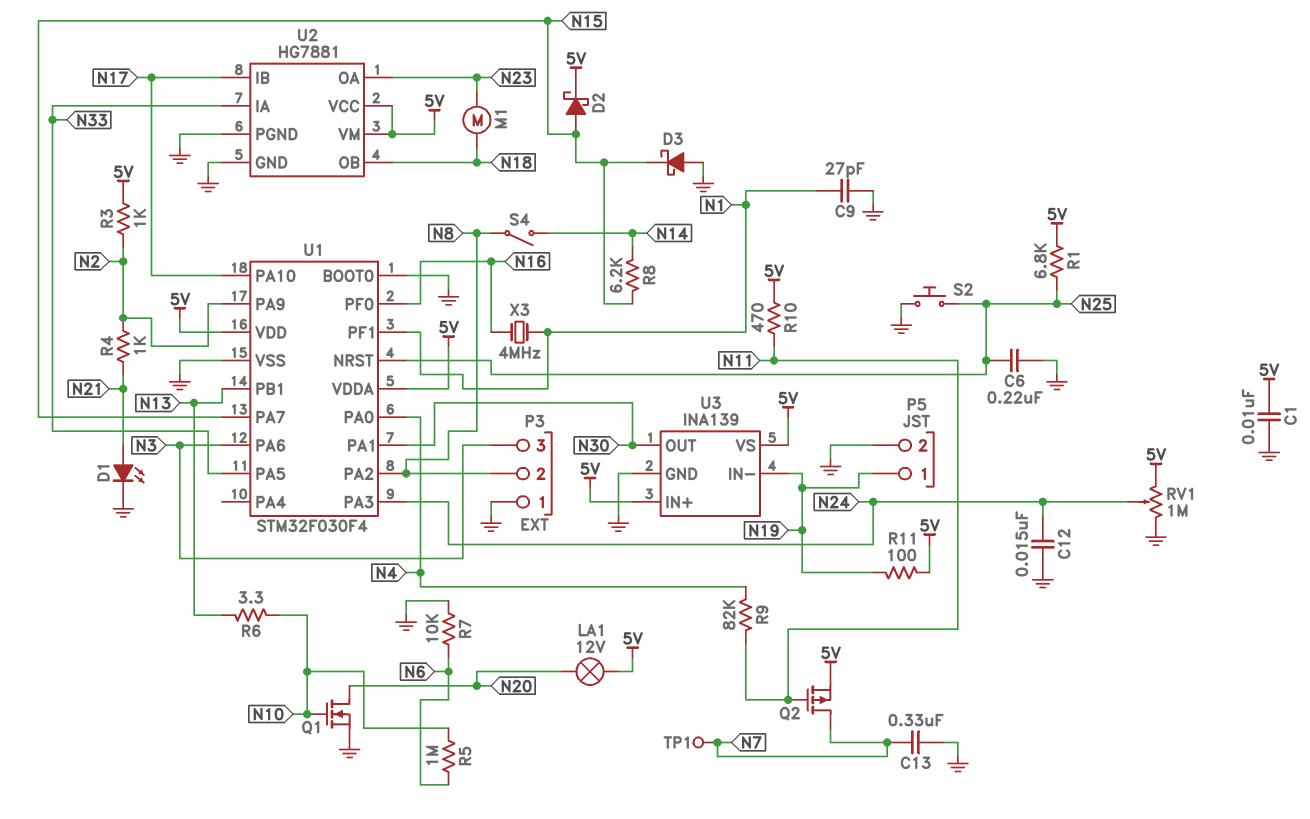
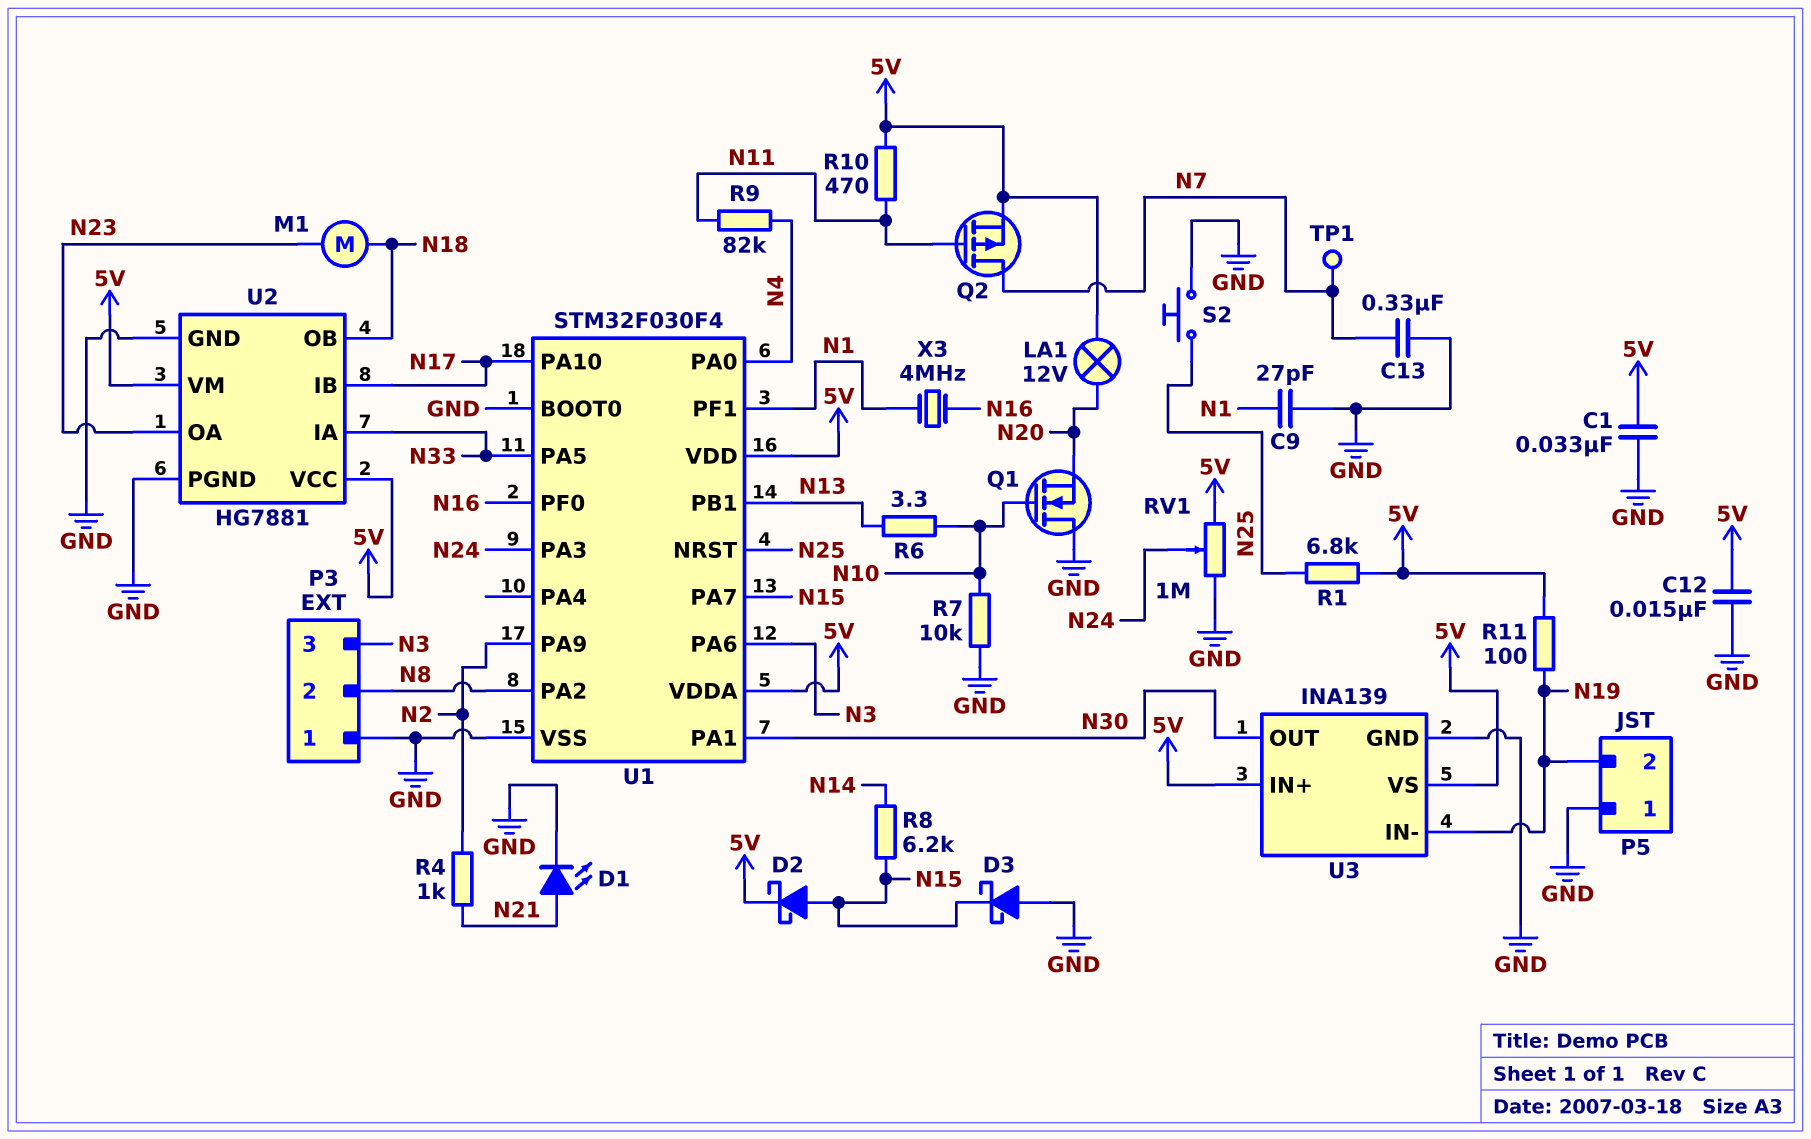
C1: 10nF (5V, GND) -> 33nF (5V, GND)
C6: 220nF (GND, N25) -> none
C12: 15nF (GND, N24) -> 15nF (5V, GND)
P5 pin 1: N19 -> GND
P5 pin 2: GND -> N19
Q1: NMOS (G N10, D N20, S GND) -> NMOS (G N10, D GND, S N20)
R3: 1k (5V, N2) -> none
R5: 1M (N6, N10) -> none
R7: 10k (GND, N6) -> 10k (GND, N10)
S4: switch (N8, N14) -> none

